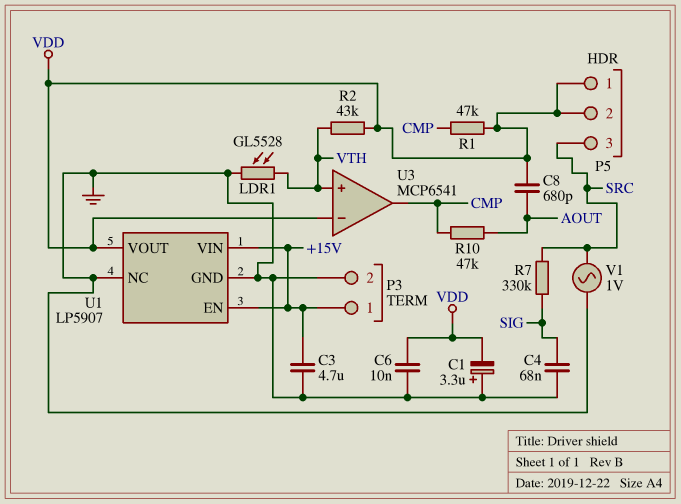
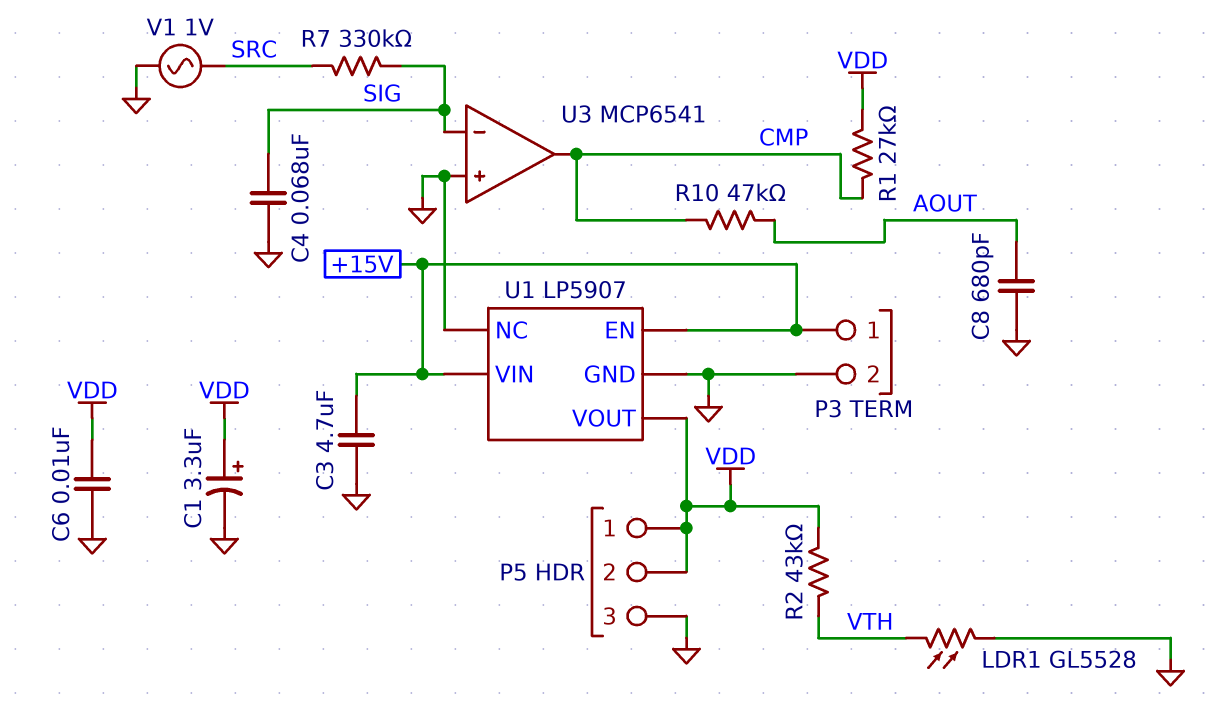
C1: 3.3uF (plus GND, minus VDD) -> 3.3uF (plus VDD, minus GND)
C8: 680pF (AOUT, VDD) -> 680pF (AOUT, GND)
P5 pin 3: SRC -> GND
R1: 47k (CMP, VDD) -> 27k (CMP, VDD)
U3 pin in+: VTH -> GND
U3 pin in-: VDD -> SIG

